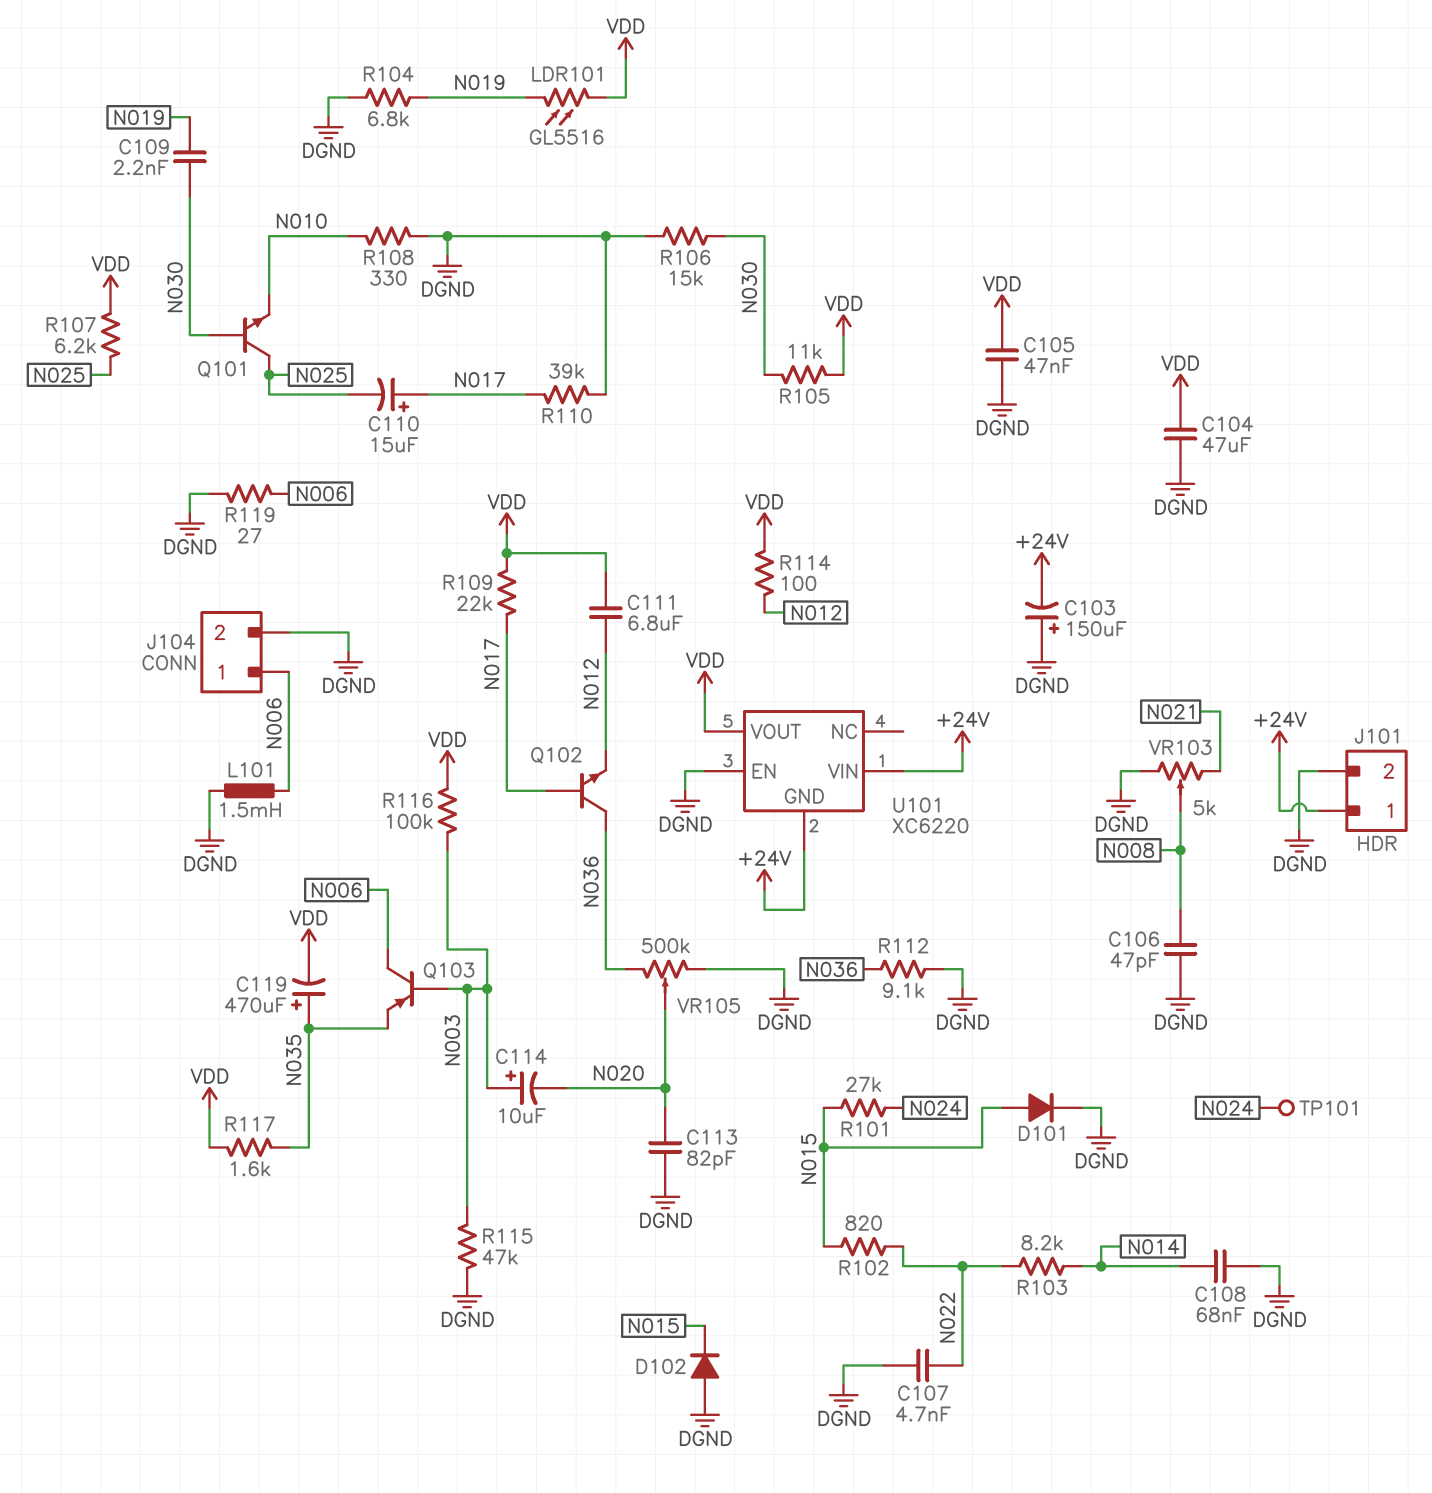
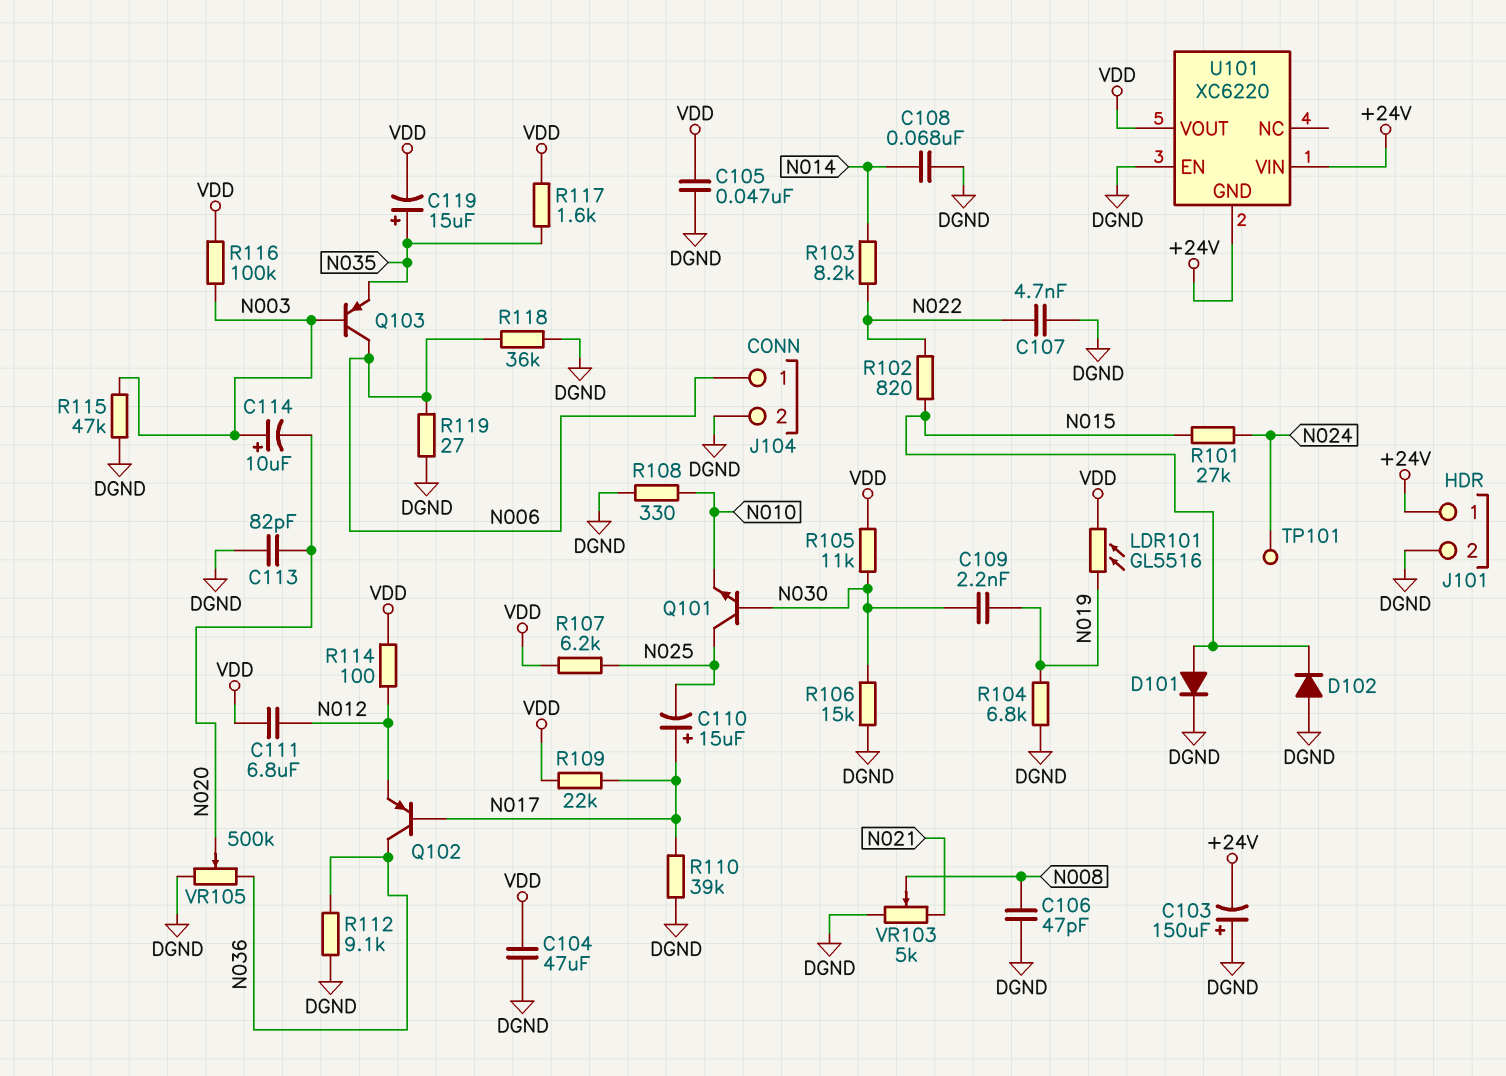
C119: 470uF (plus N035, minus VDD) -> 15uF (plus N035, minus VDD)
L101: 1.5mH (DGND, N006) -> none
Q102: NPN (B N017, C N036, E N012) -> PNP (B N017, C N036, E N012)
R118: none -> 36k (DGND, N006)

